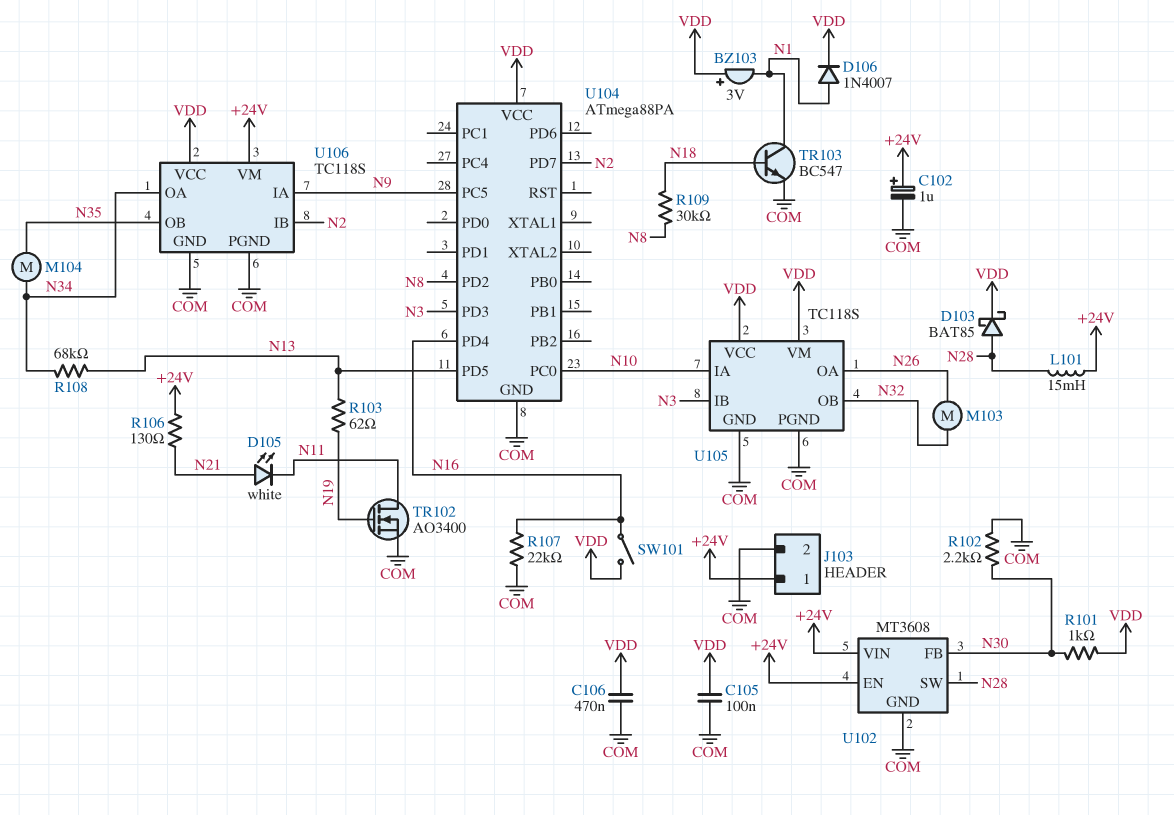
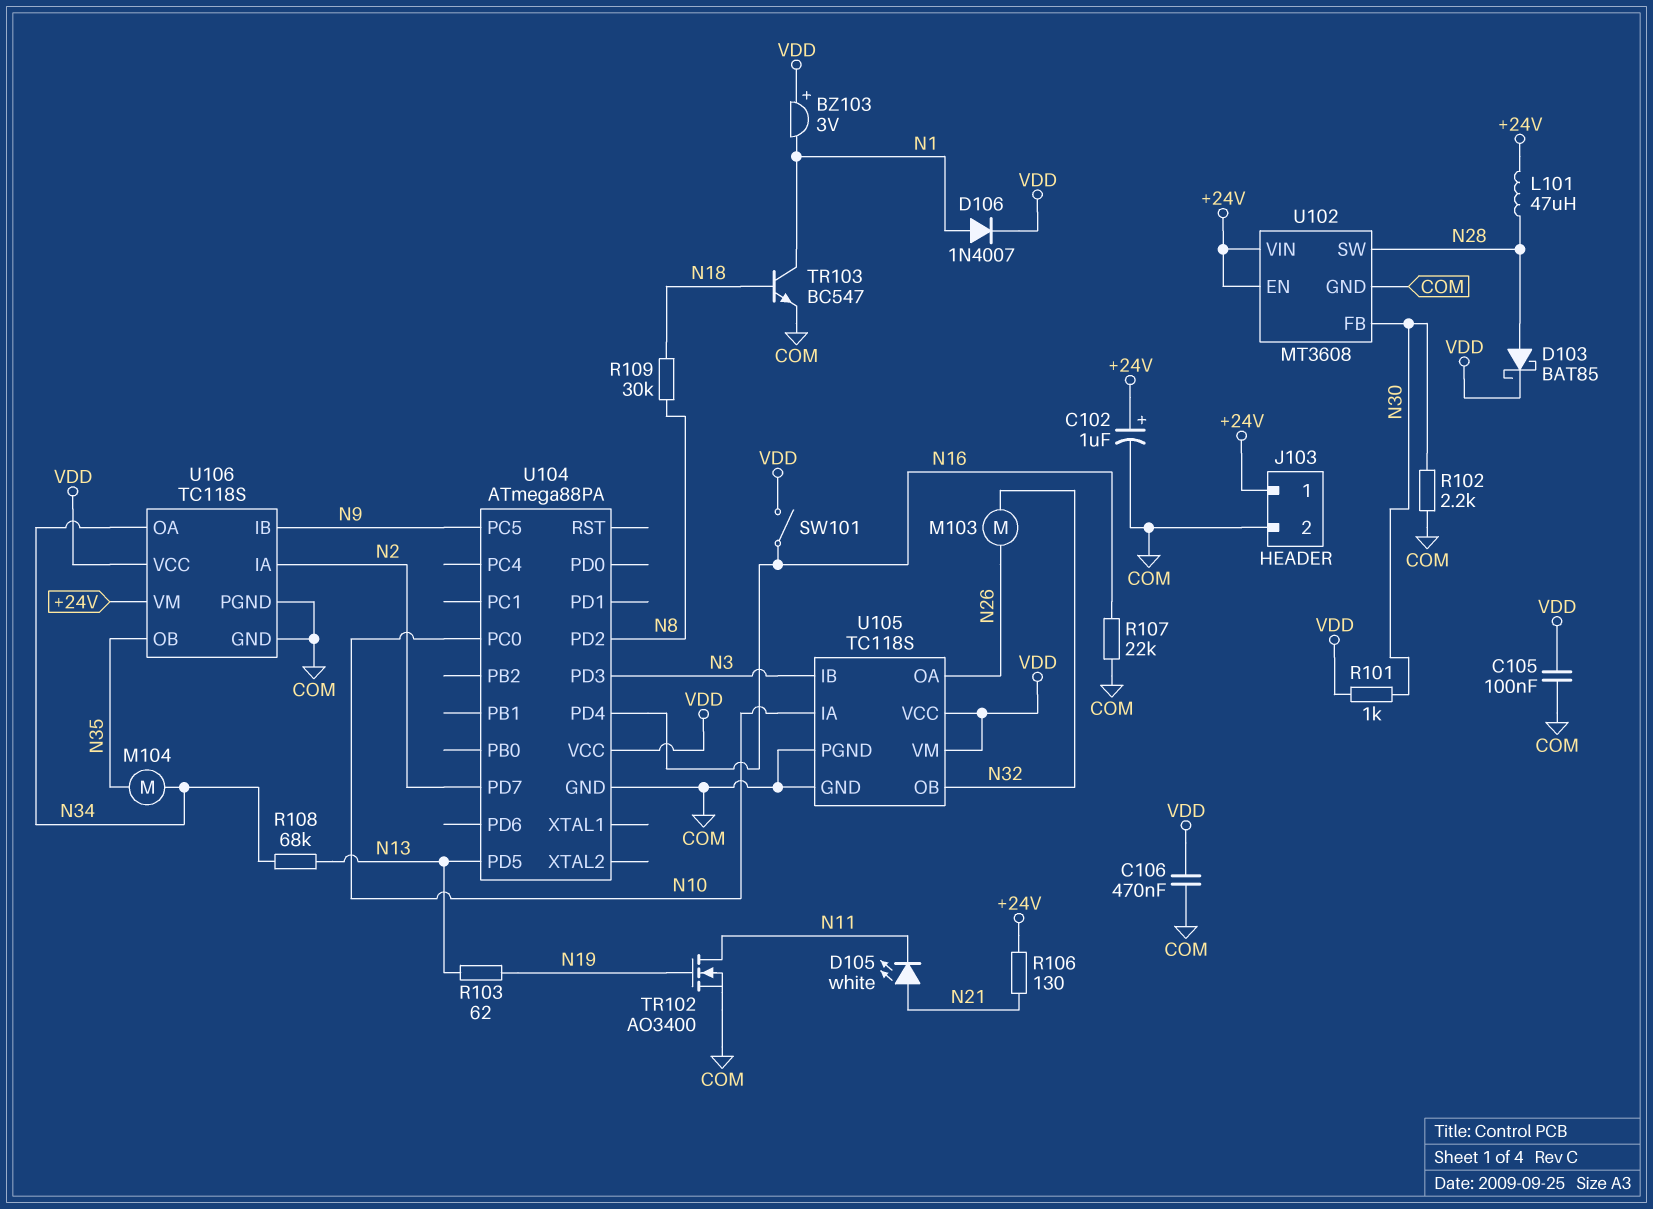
L101: 15mH (+24V, N28) -> 47uH (+24V, N28)
U106 pin IA: N9 -> N2
U106 pin IB: N2 -> N9

